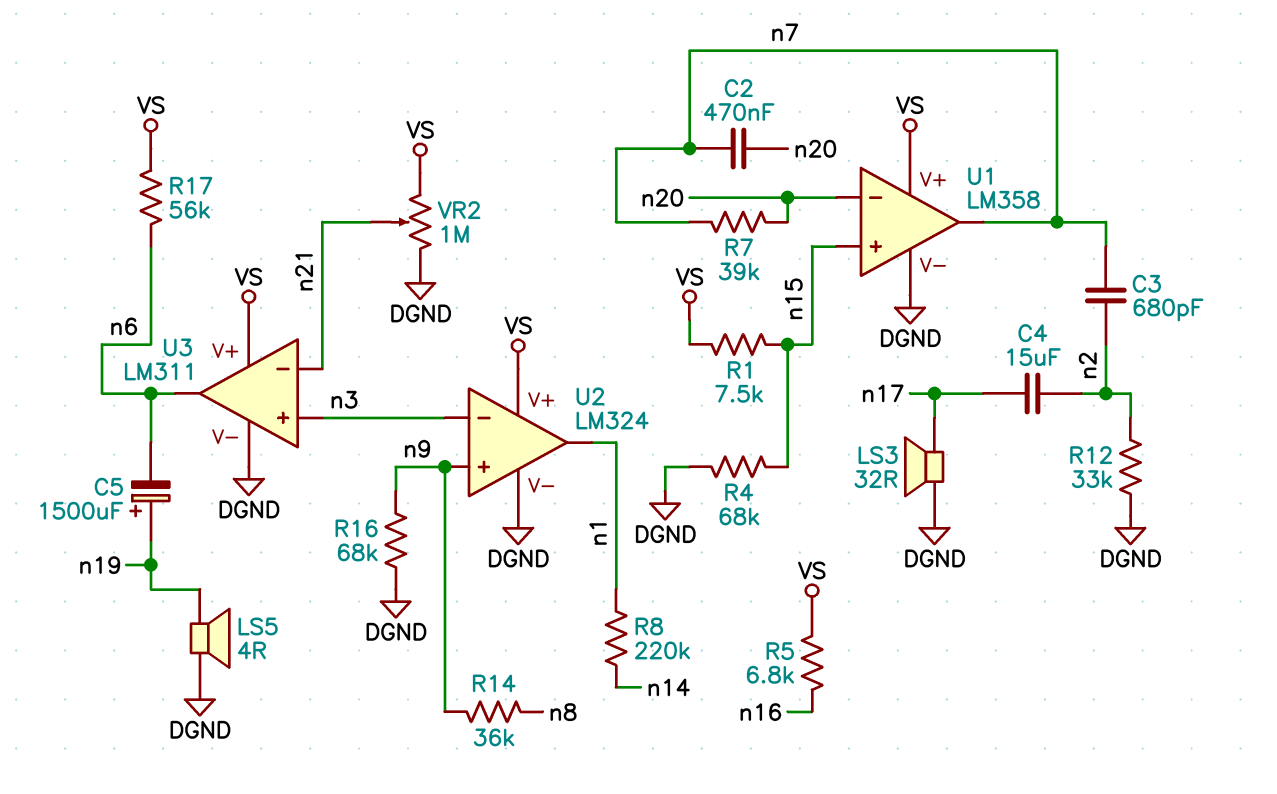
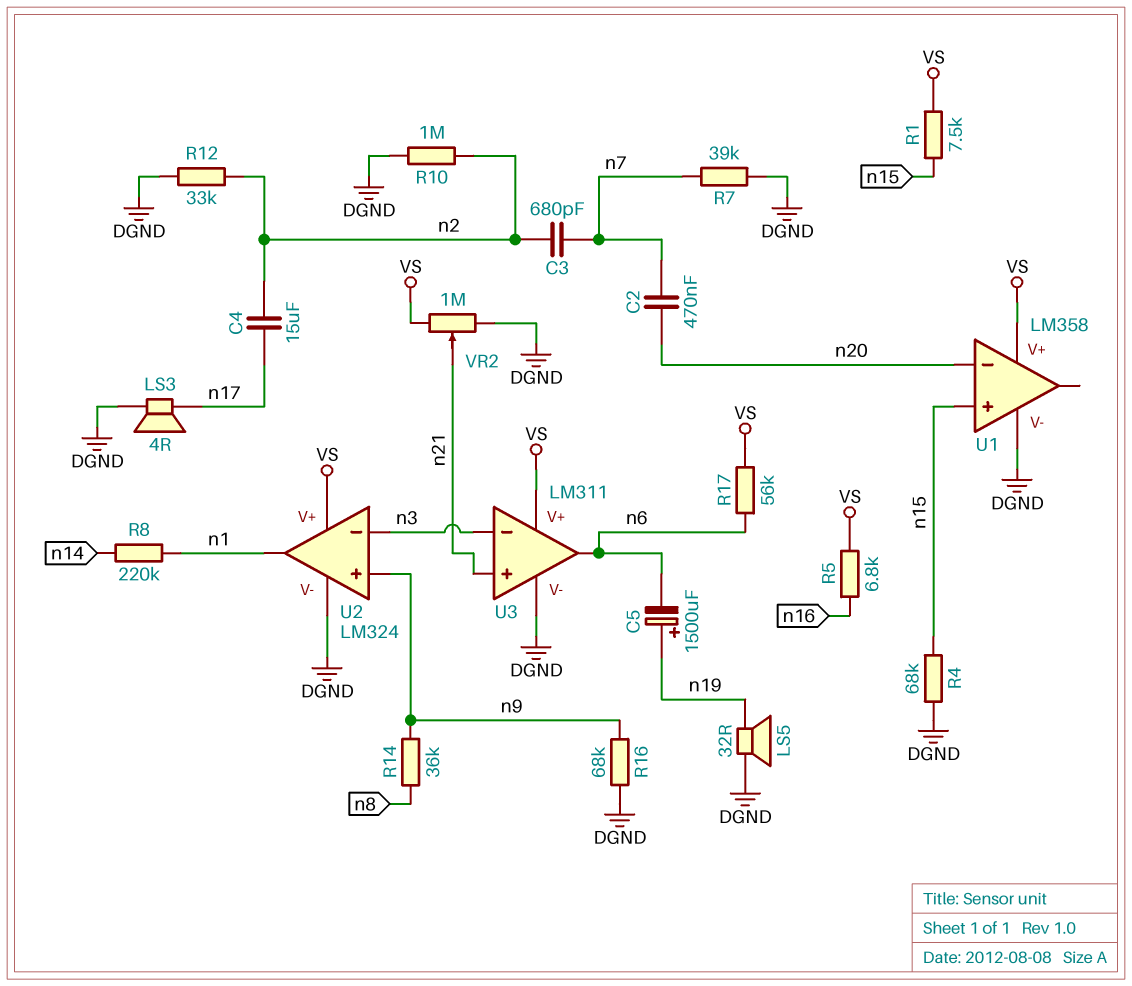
LS3: speaker 32R (DGND, n17) -> speaker 4R (DGND, n17)
LS5: speaker 4R (DGND, n19) -> speaker 32R (DGND, n19)
R7: 39k (n7, n20) -> 39k (DGND, n7)
R10: none -> 1M (DGND, n2)
U1 pin out: n7 -> none
U3 pin in+: n3 -> n21
U3 pin in-: n21 -> n3

